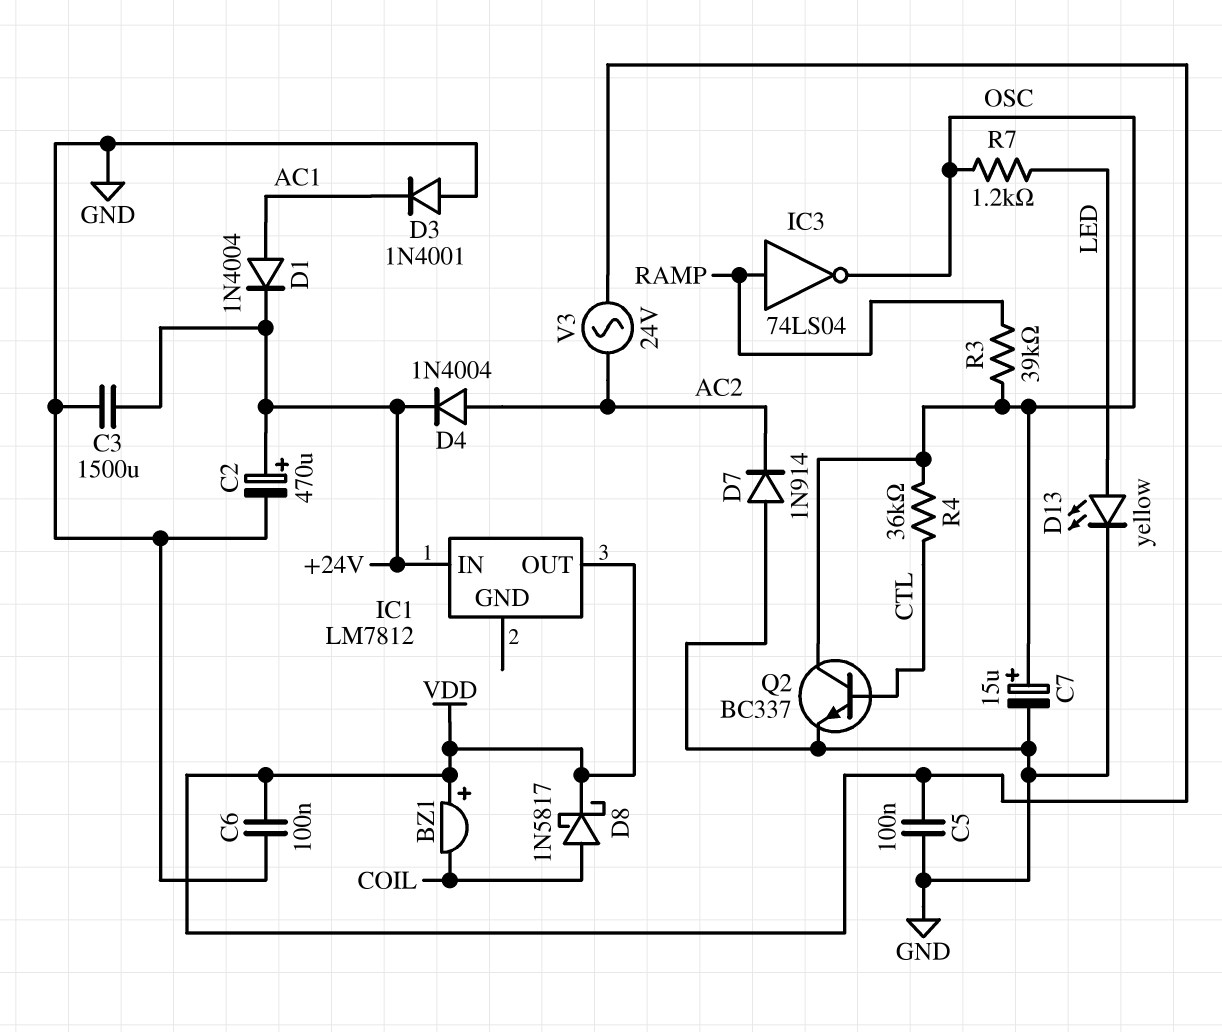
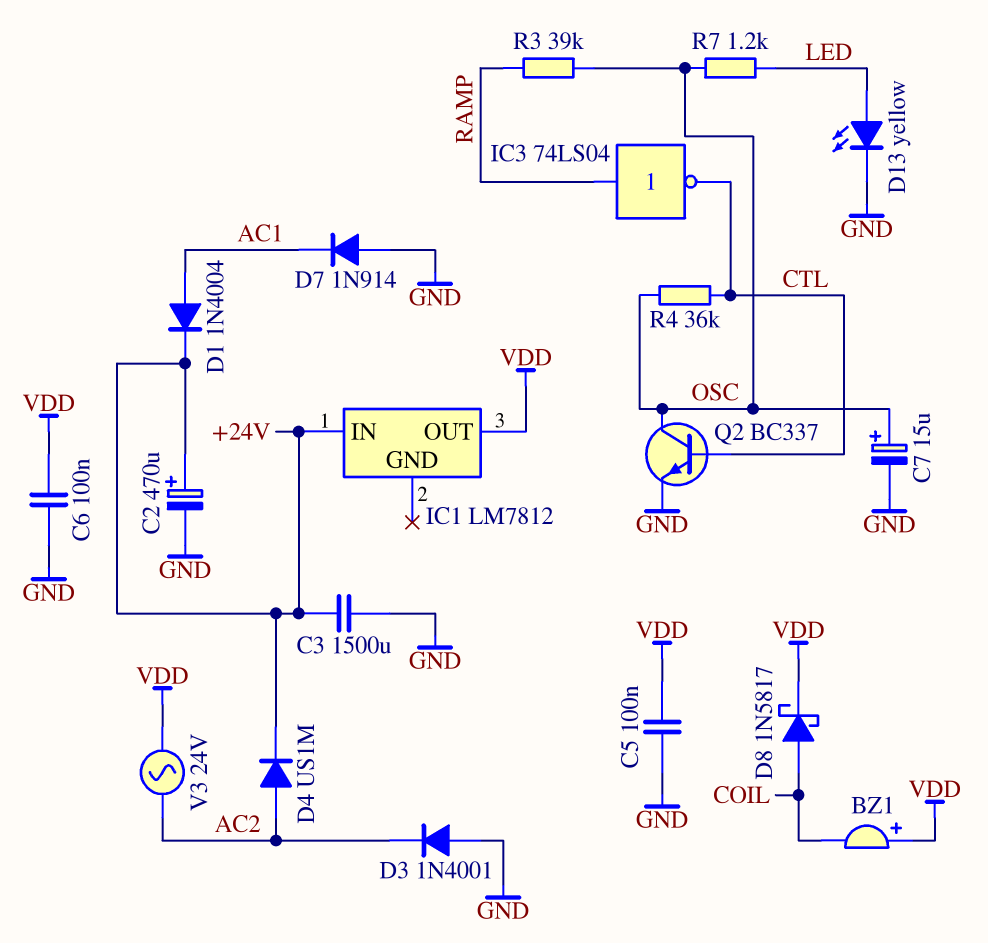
D3: diode 1N4001 (A GND, K AC1) -> diode 1N4001 (A GND, K AC2)
D4: diode 1N4004 (A AC2, K +24V) -> diode US1M (A AC2, K +24V)
D7: diode 1N914 (A GND, K AC2) -> diode 1N914 (A GND, K AC1)
IC3: NOT 74LS04 (in RAMP, out OSC) -> NOT 74LS04 (in RAMP, out CTL)

